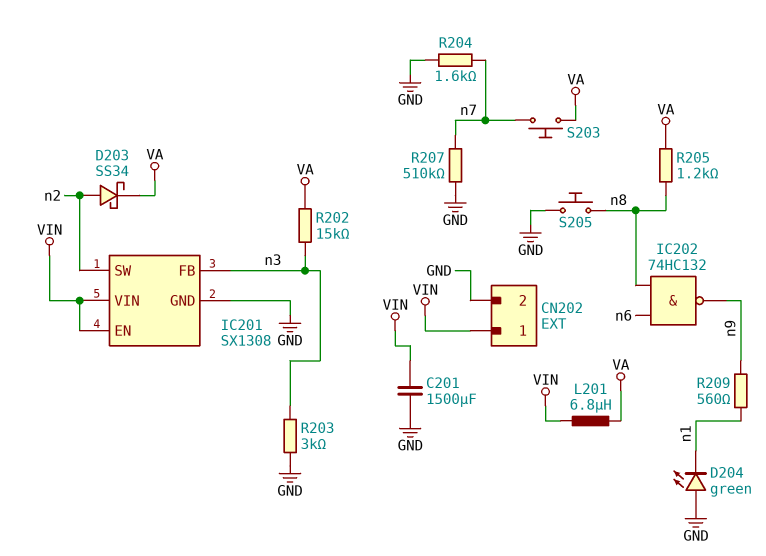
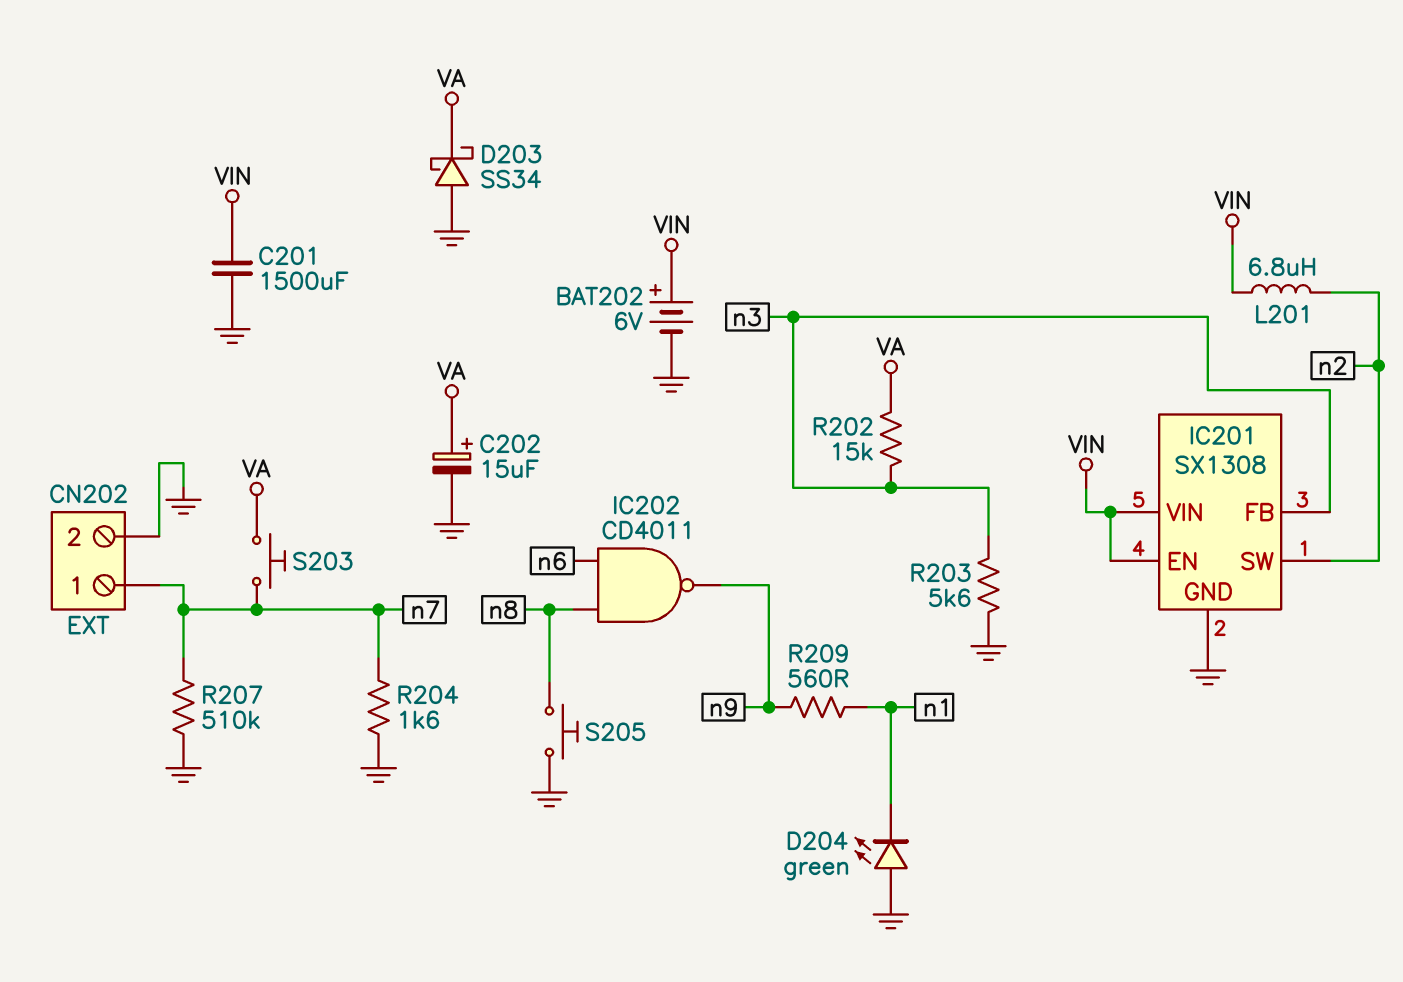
BAT202: none -> 6V (plus VIN, minus GND)
C202: none -> 15uF (plus VA, minus GND)
CN202 pin 1: VIN -> n7
D203: schottky SS34 (A n2, K VA) -> schottky SS34 (A GND, K VA)
IC202: NAND 74HC132 (in n6, in n8, out n9) -> NAND CD4011 (in n6, in n8, out n9)
L201: 6.8uH (VA, VIN) -> 6.8uH (VIN, n2)
R203: 3k (GND, n3) -> 5.6k (GND, n3)
R205: 1.2k (VA, n8) -> none

